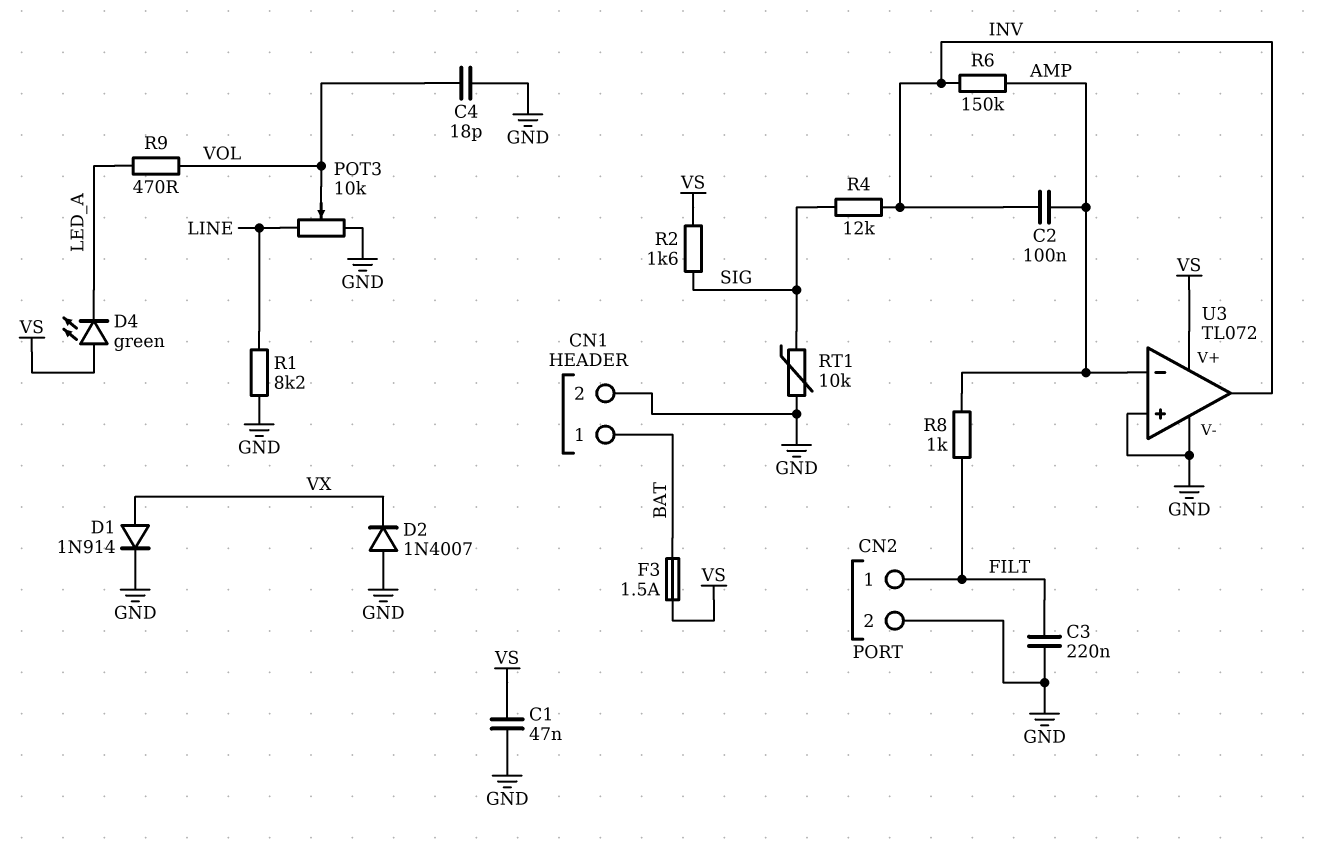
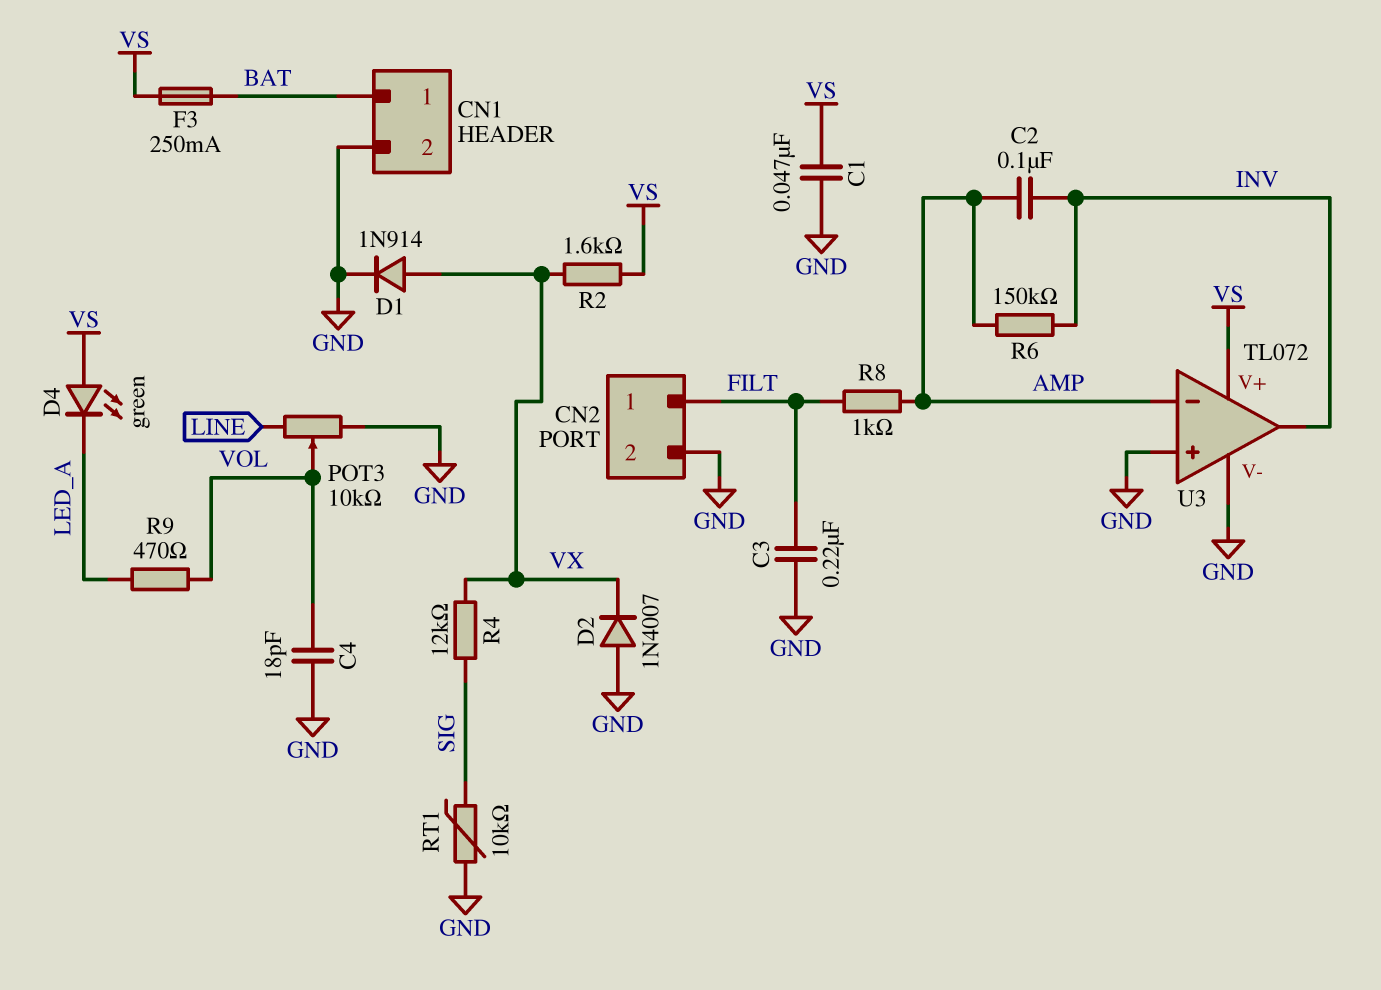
F3: 1.5A (BAT, VS) -> 250mA (BAT, VS)
R1: 8.2k (GND, LINE) -> none
R2: 1.6k (SIG, VS) -> 1.6k (VS, VX)
R4: 12k (INV, SIG) -> 12k (SIG, VX)

